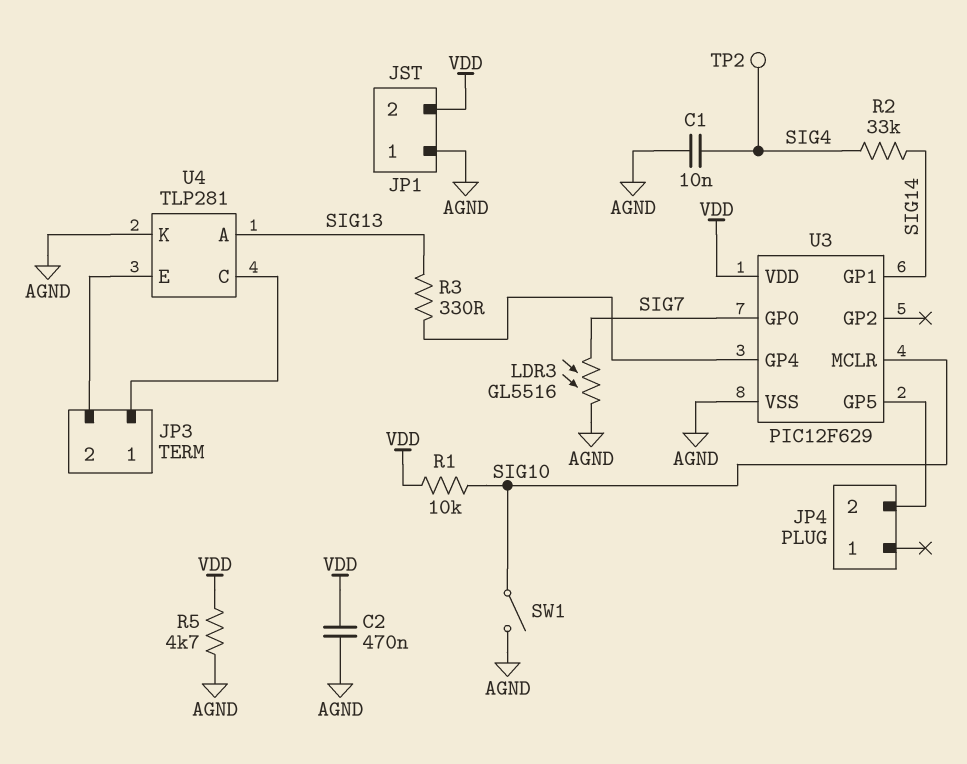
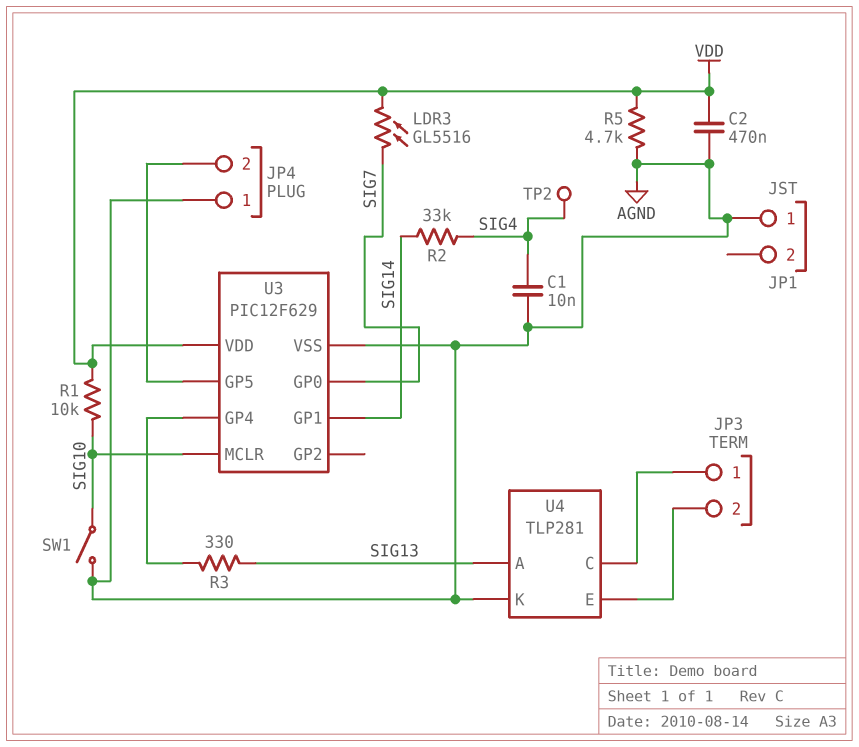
JP1 pin 2: VDD -> none
JP4 pin 1: none -> AGND
LDR3: GL5516 (AGND, SIG7) -> GL5516 (SIG7, VDD)

